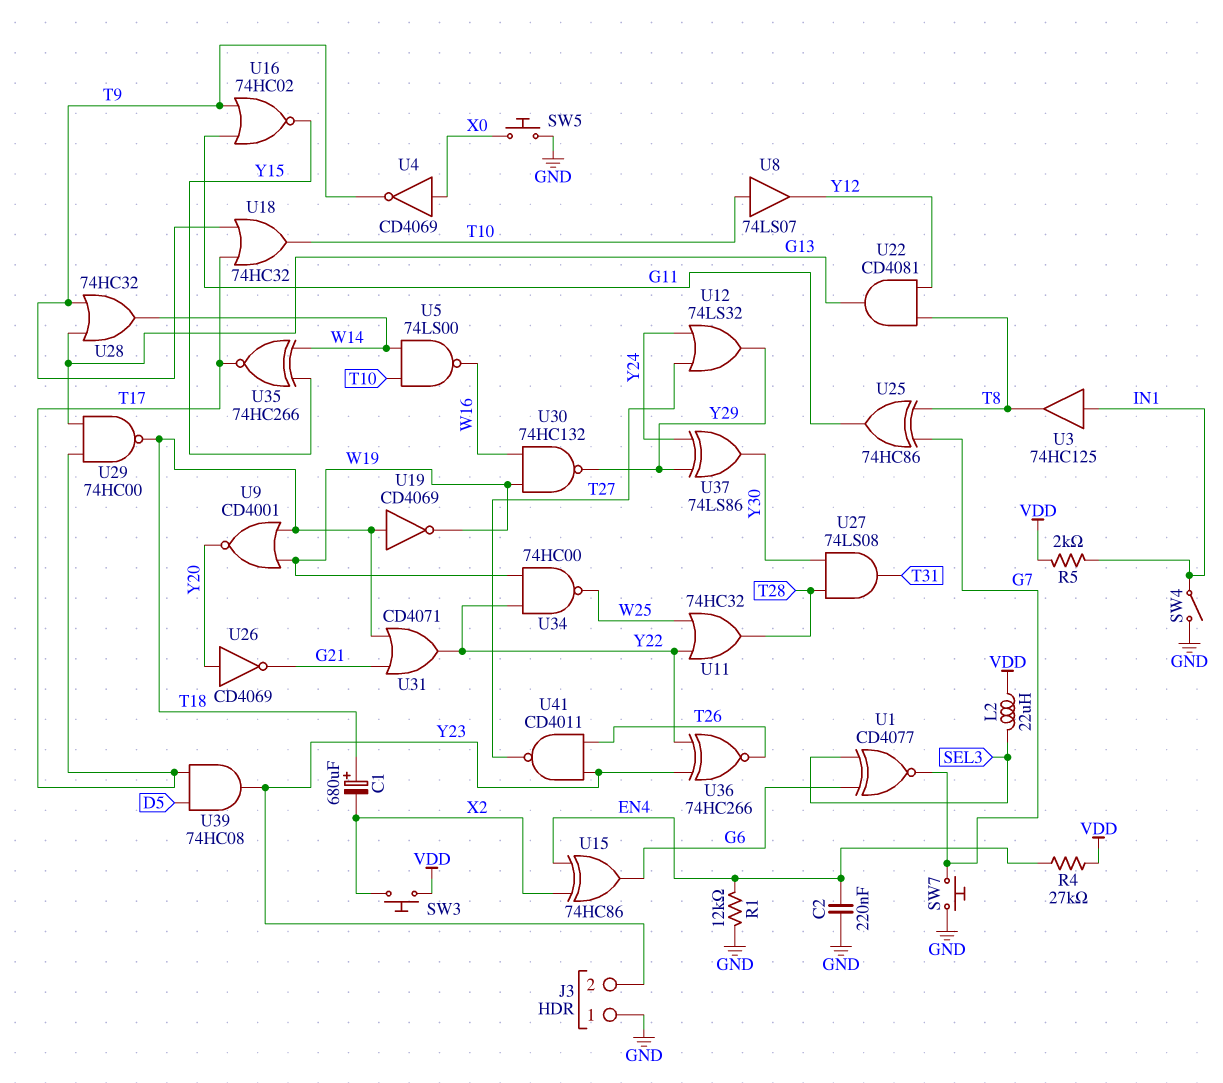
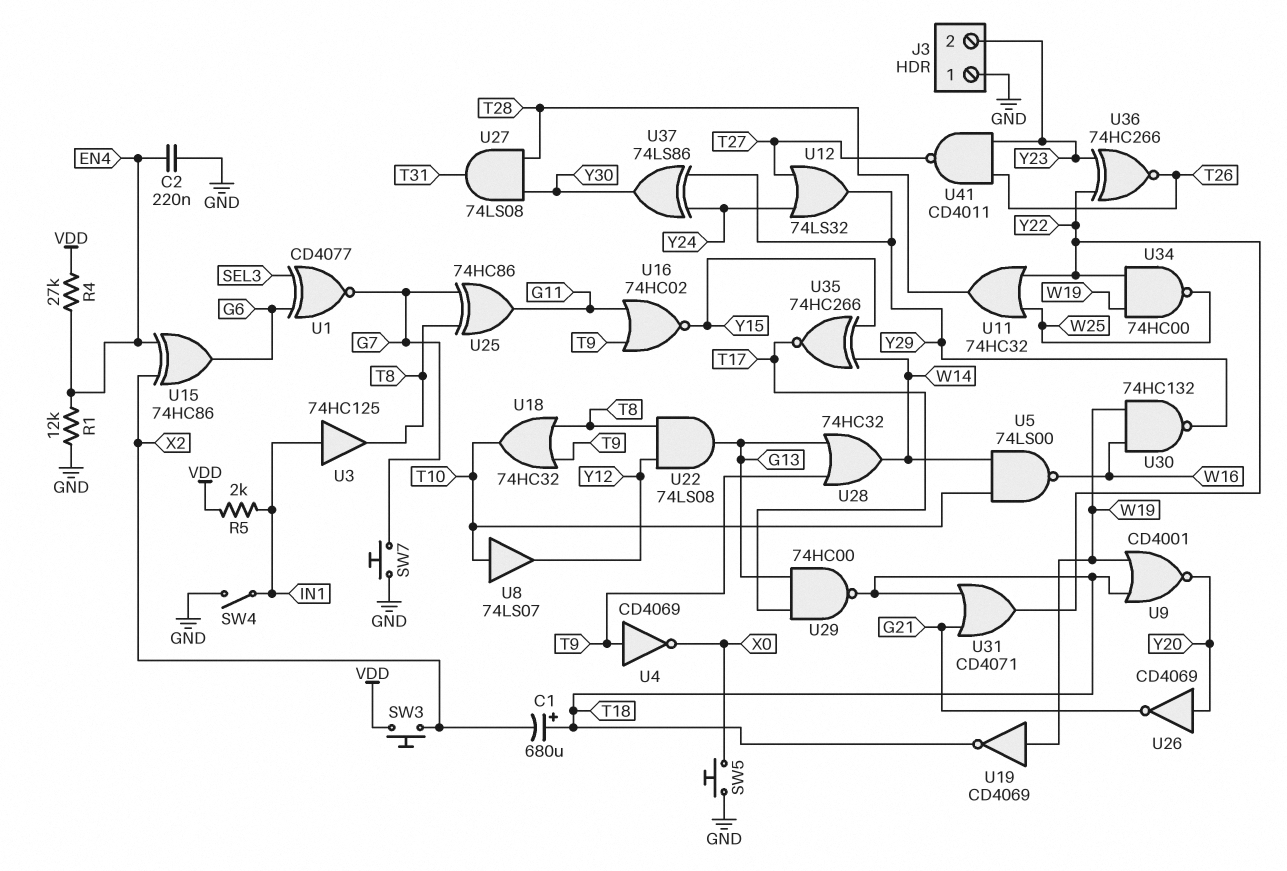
L2: 22uH (SEL3, VDD) -> none
U4: NOT CD4069 (in X0, out T9) -> NOT CD4069 (in T9, out X0)
U18: OR 74HC32 (in T9, in T17, out T10) -> OR 74HC32 (in T8, in T9, out T10)
U19: NOT CD4069 (in T18, out W19) -> NOT CD4069 (in W19, out T18)
U22: AND CD4081 (in T8, in Y12, out G13) -> AND 74LS08 (in T8, in Y12, out G13)
U39: AND 74HC08 (in D5, in T17, out Y23) -> none

